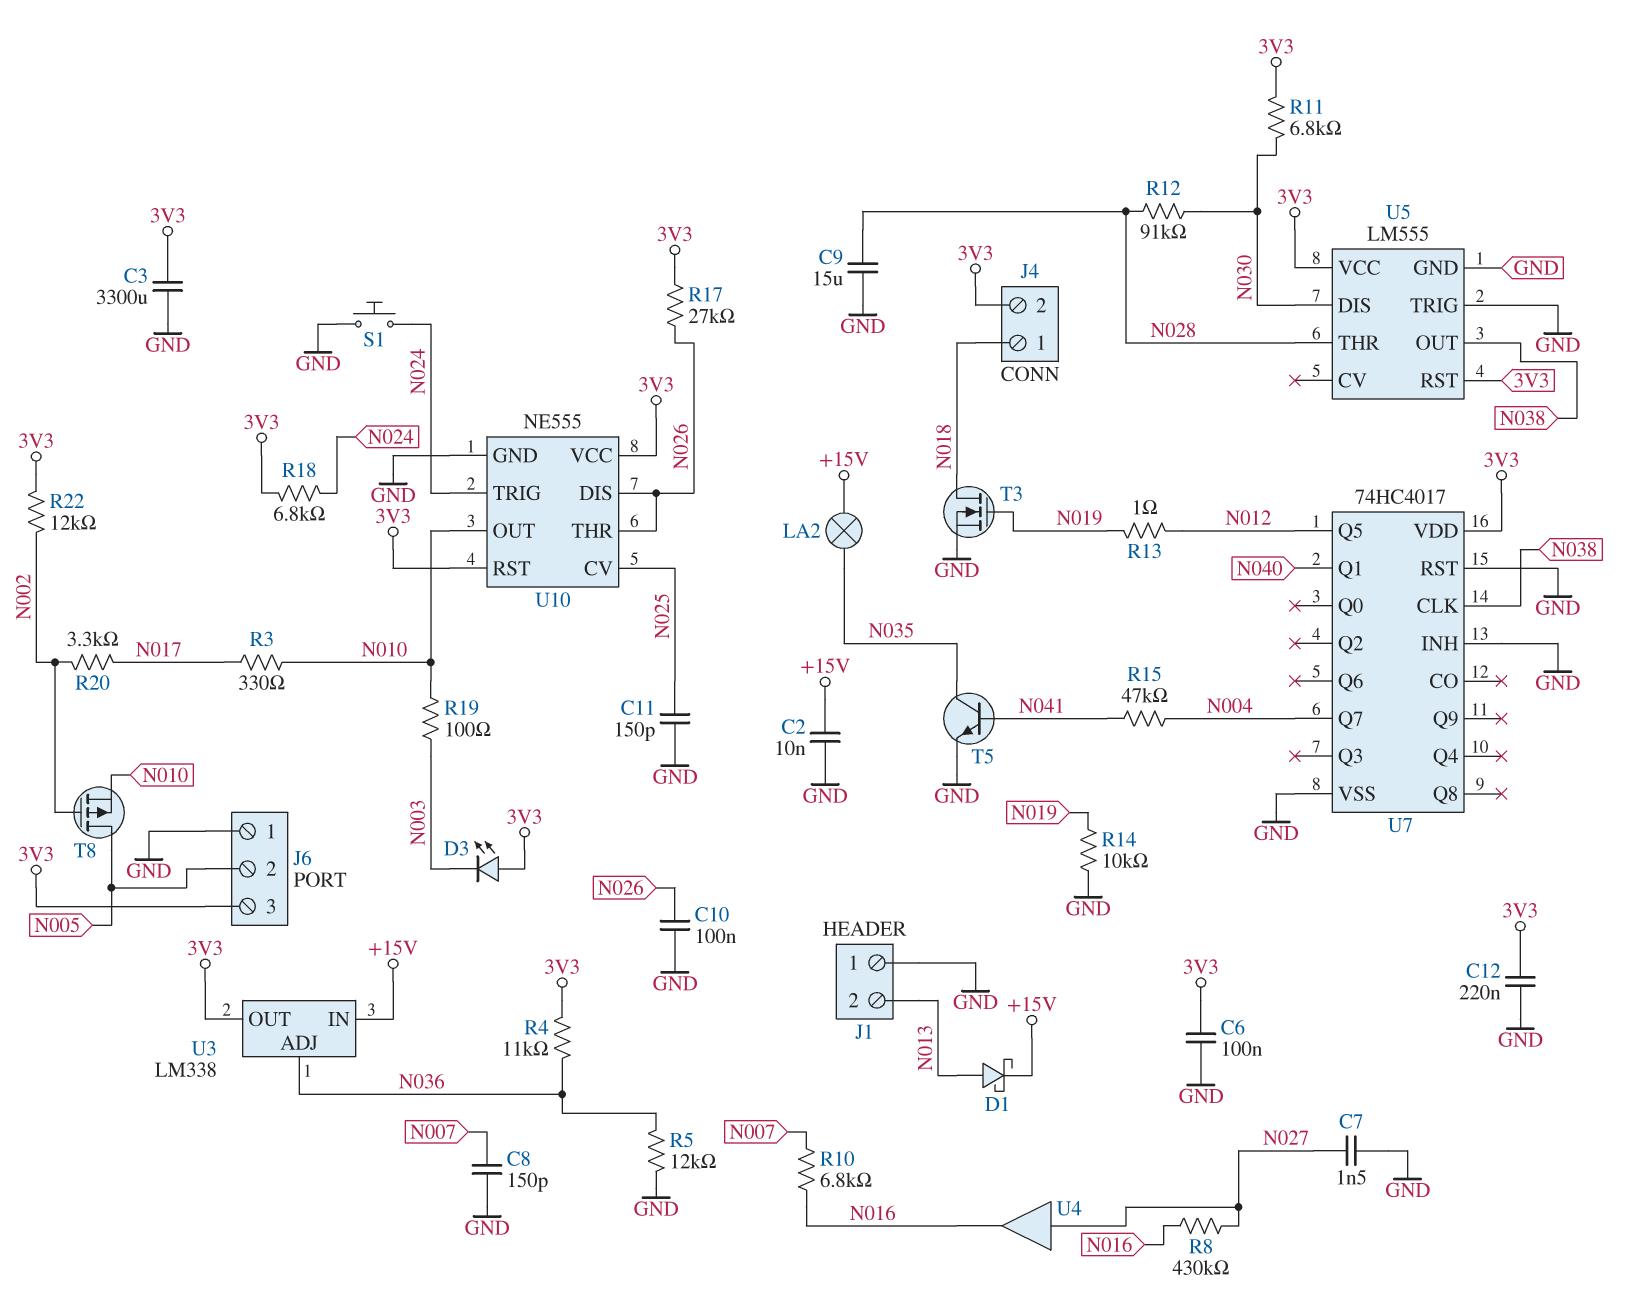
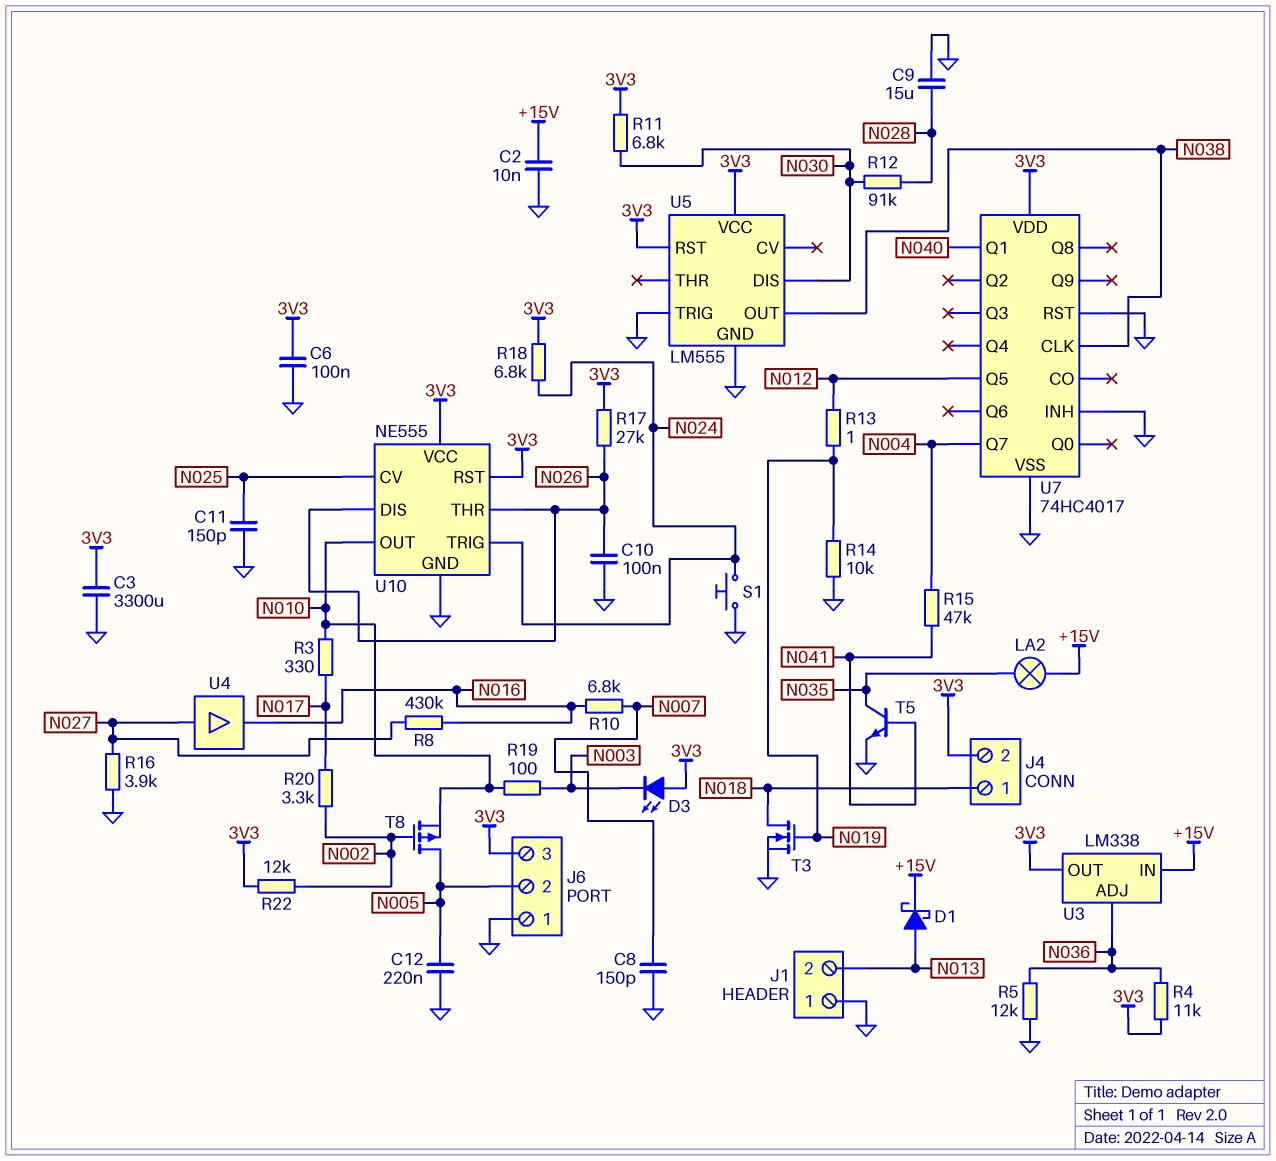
C7: 1.5nF (GND, N027) -> none
C12: 220nF (3V3, GND) -> 220nF (GND, N005)
R16: none -> 3.9k (GND, N027)
U5 pin THR: N028 -> none

